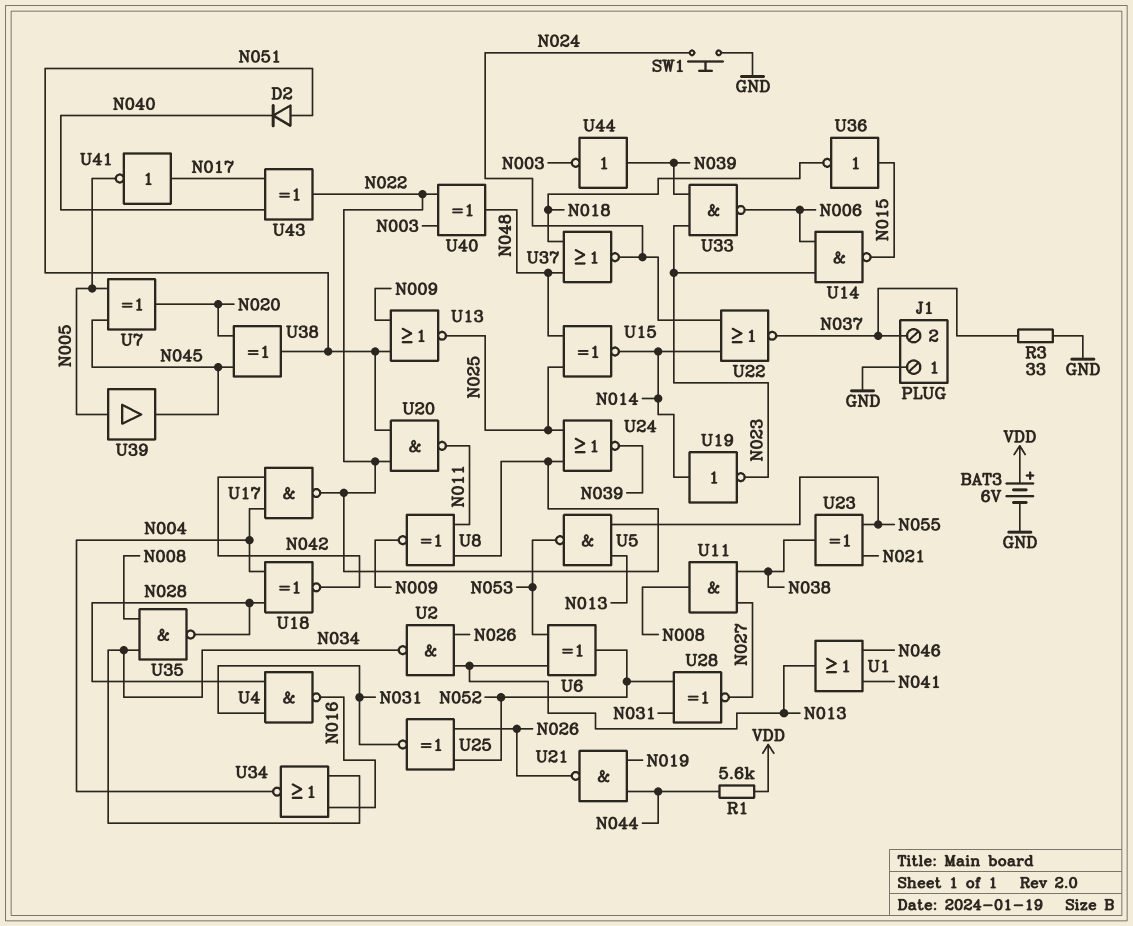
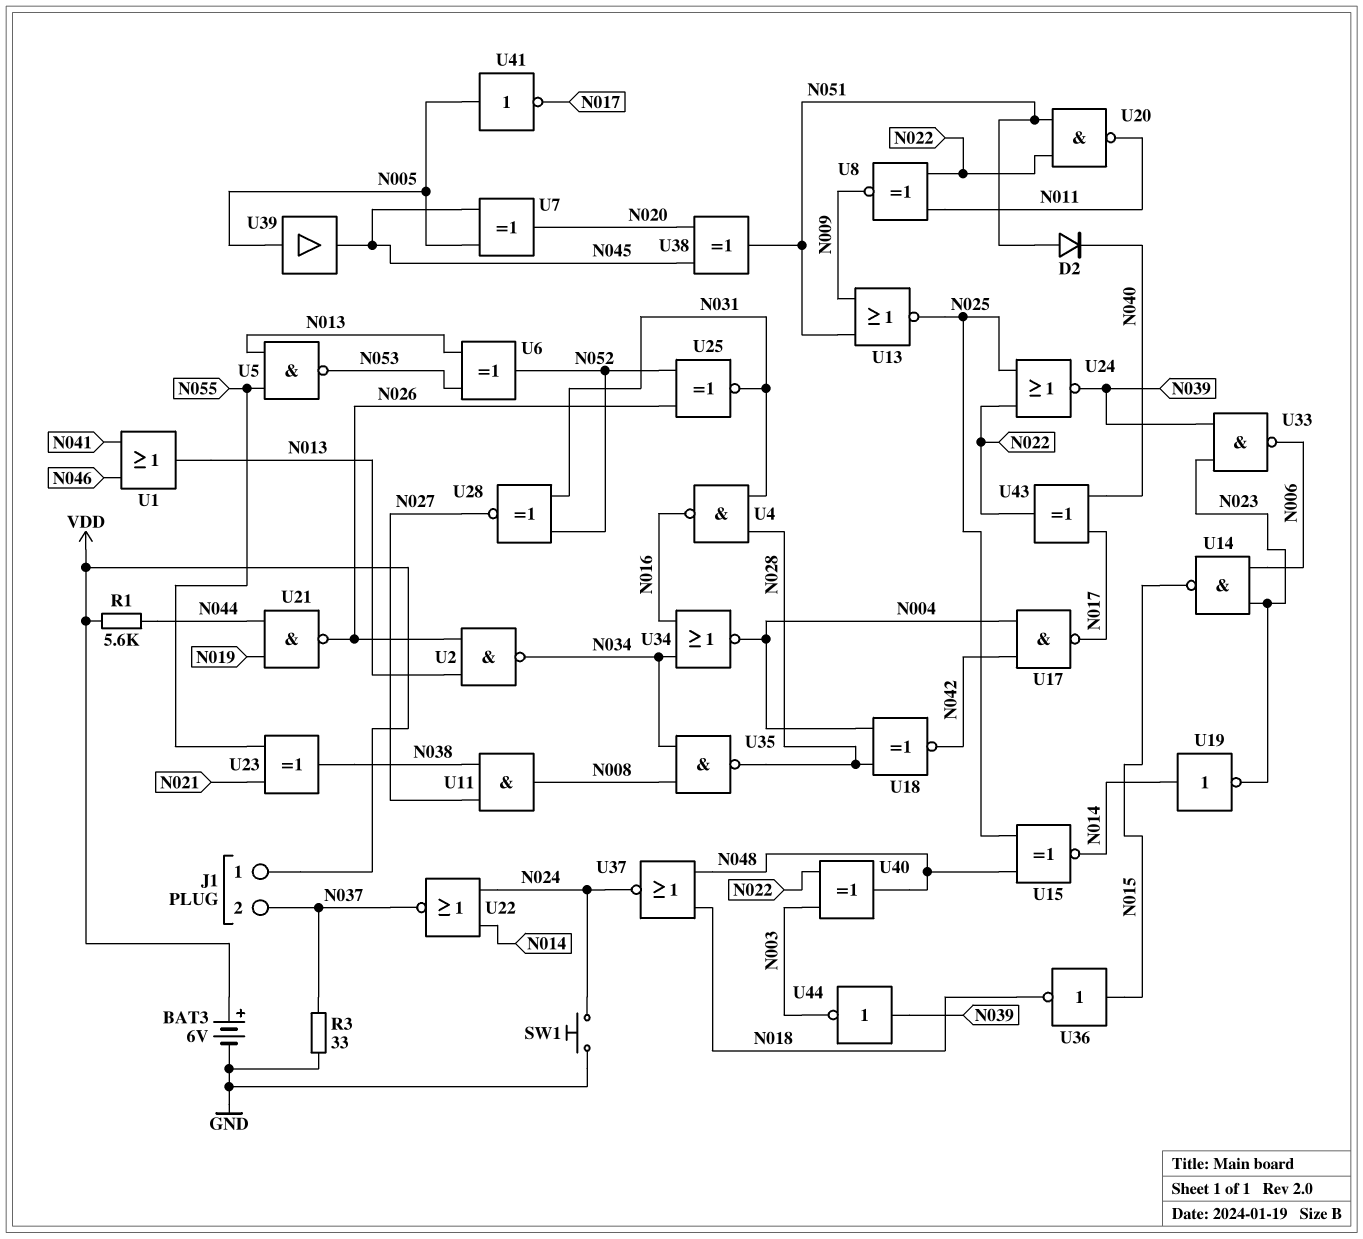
J1 pin 1: GND -> VDD
U17: NAND (in N004, in N042, out N022) -> NAND (in N004, in N042, out N017)
U41: NOT (in N017, out N005) -> NOT (in N005, out N017)

